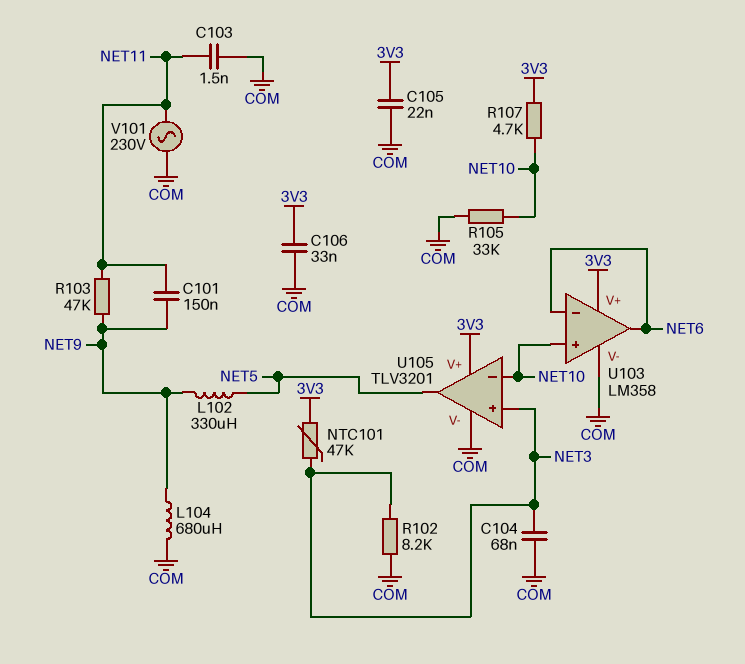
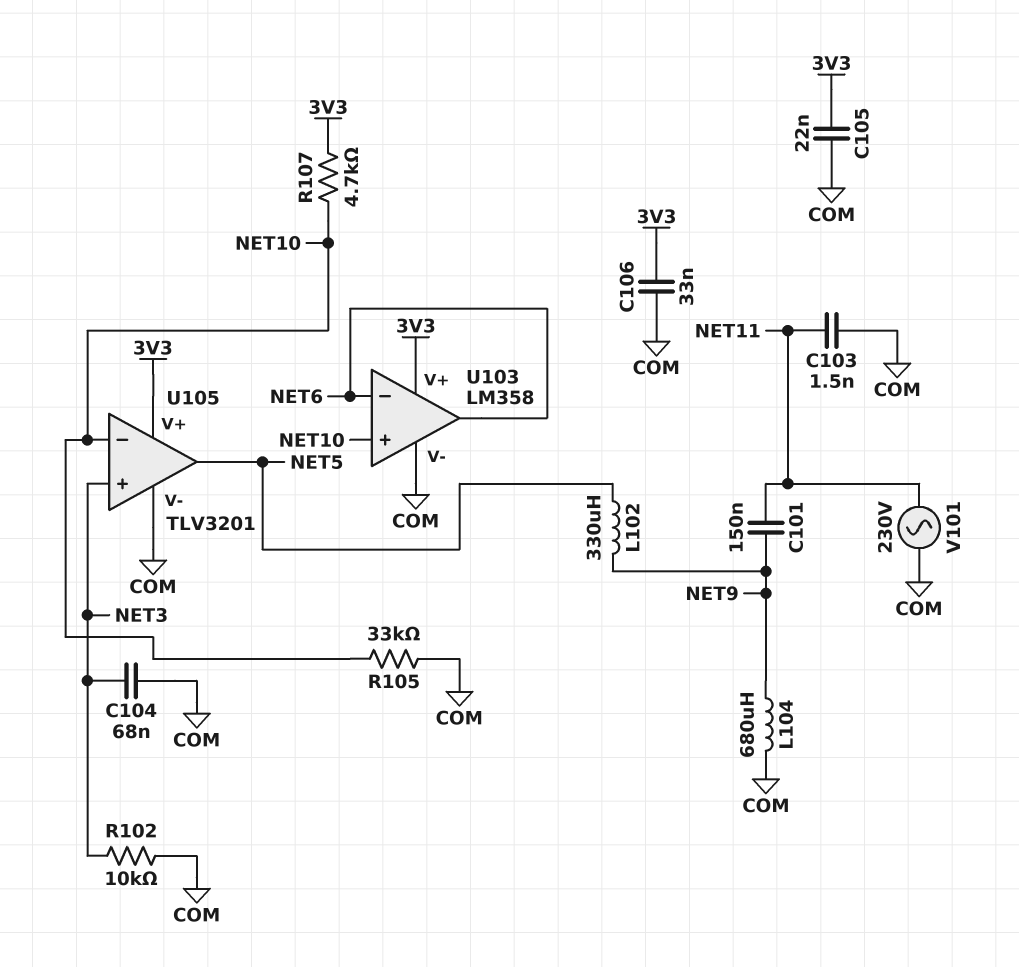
NTC101: 47k (3V3, NET3) -> none
R102: 8.2k (COM, NET3) -> 10k (COM, NET3)
R103: 47k (NET9, NET11) -> none

